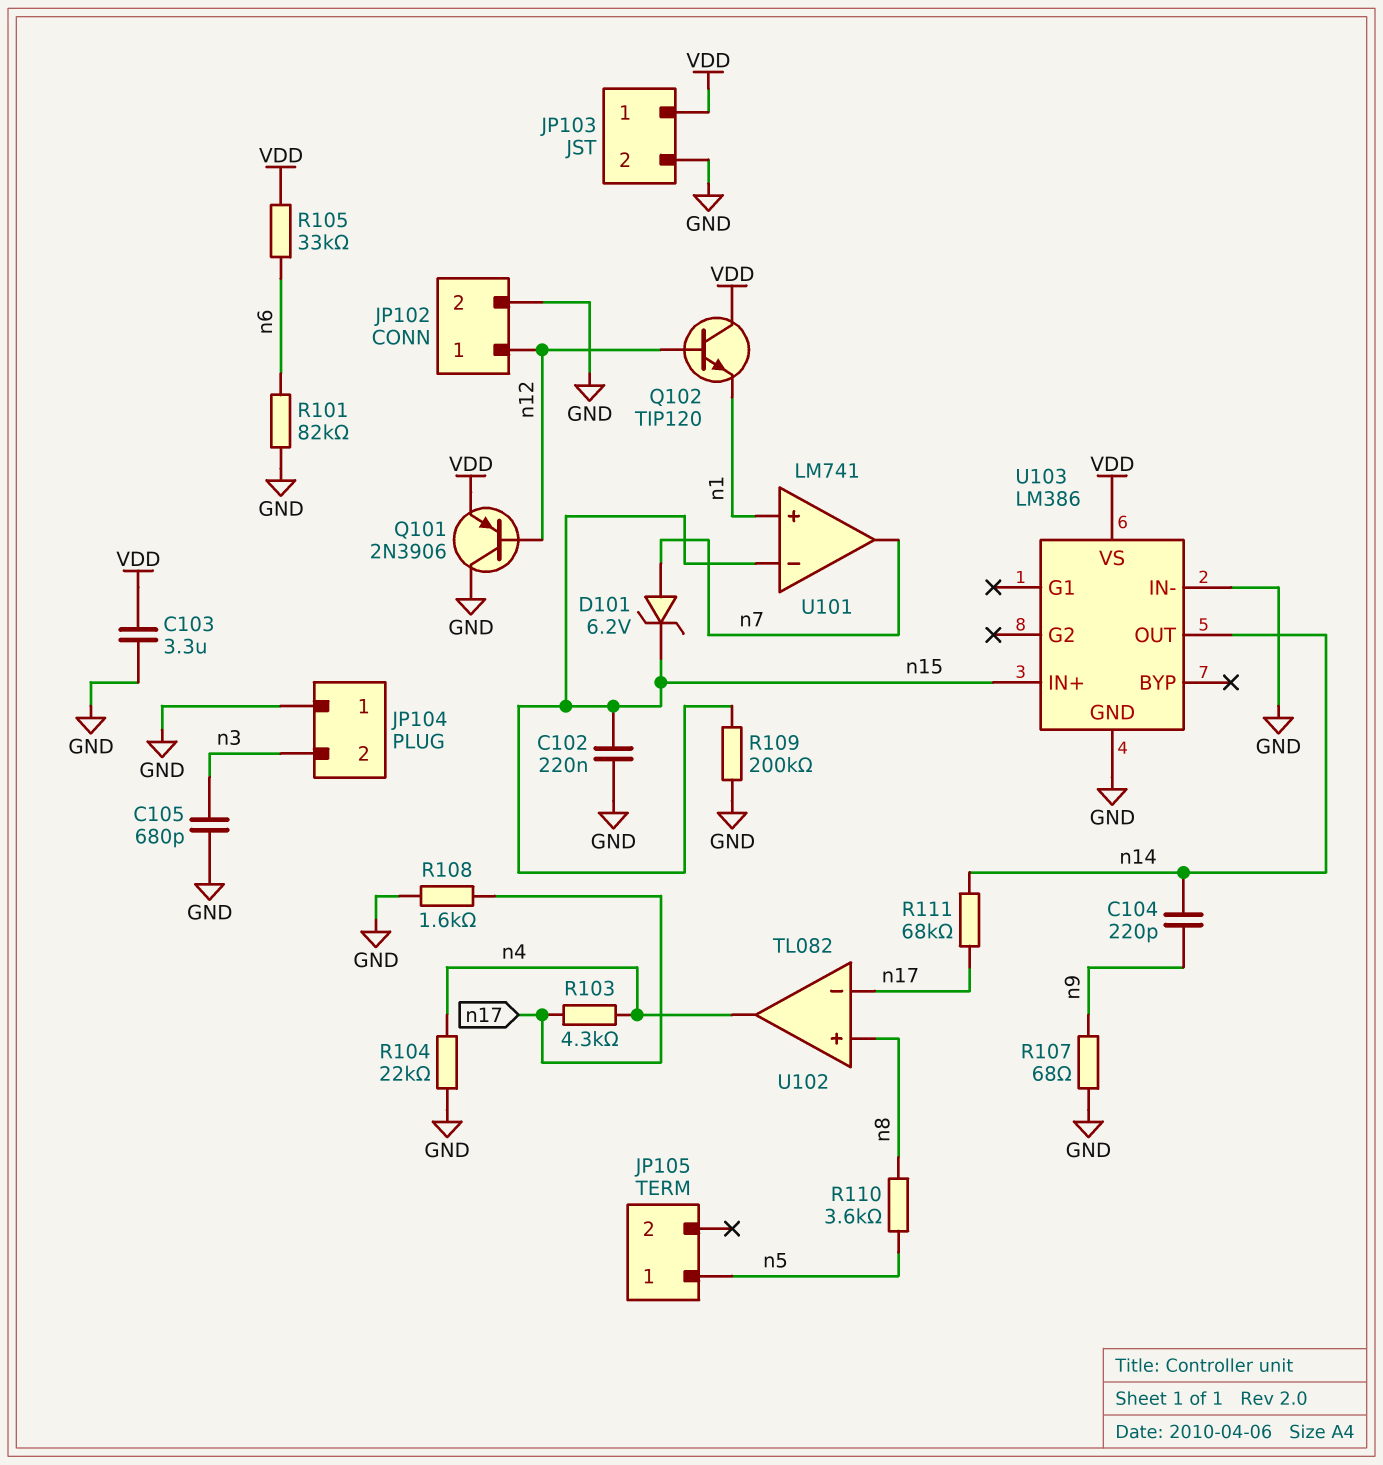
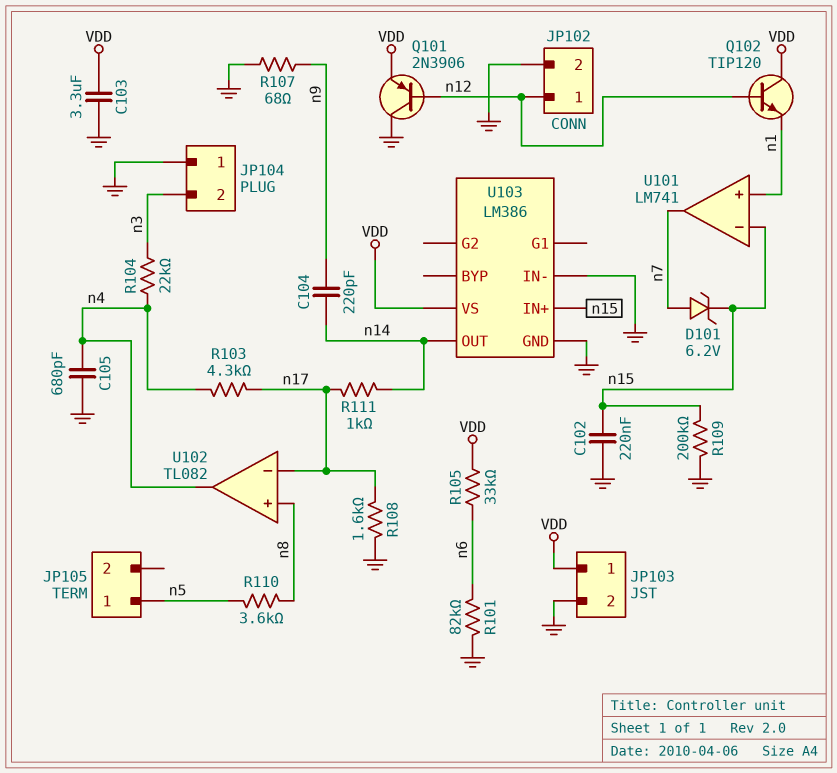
C105: 680pF (GND, n3) -> 680pF (GND, n4)
R104: 22k (GND, n4) -> 22k (n3, n4)
R111: 68k (n14, n17) -> 1k (n14, n17)

